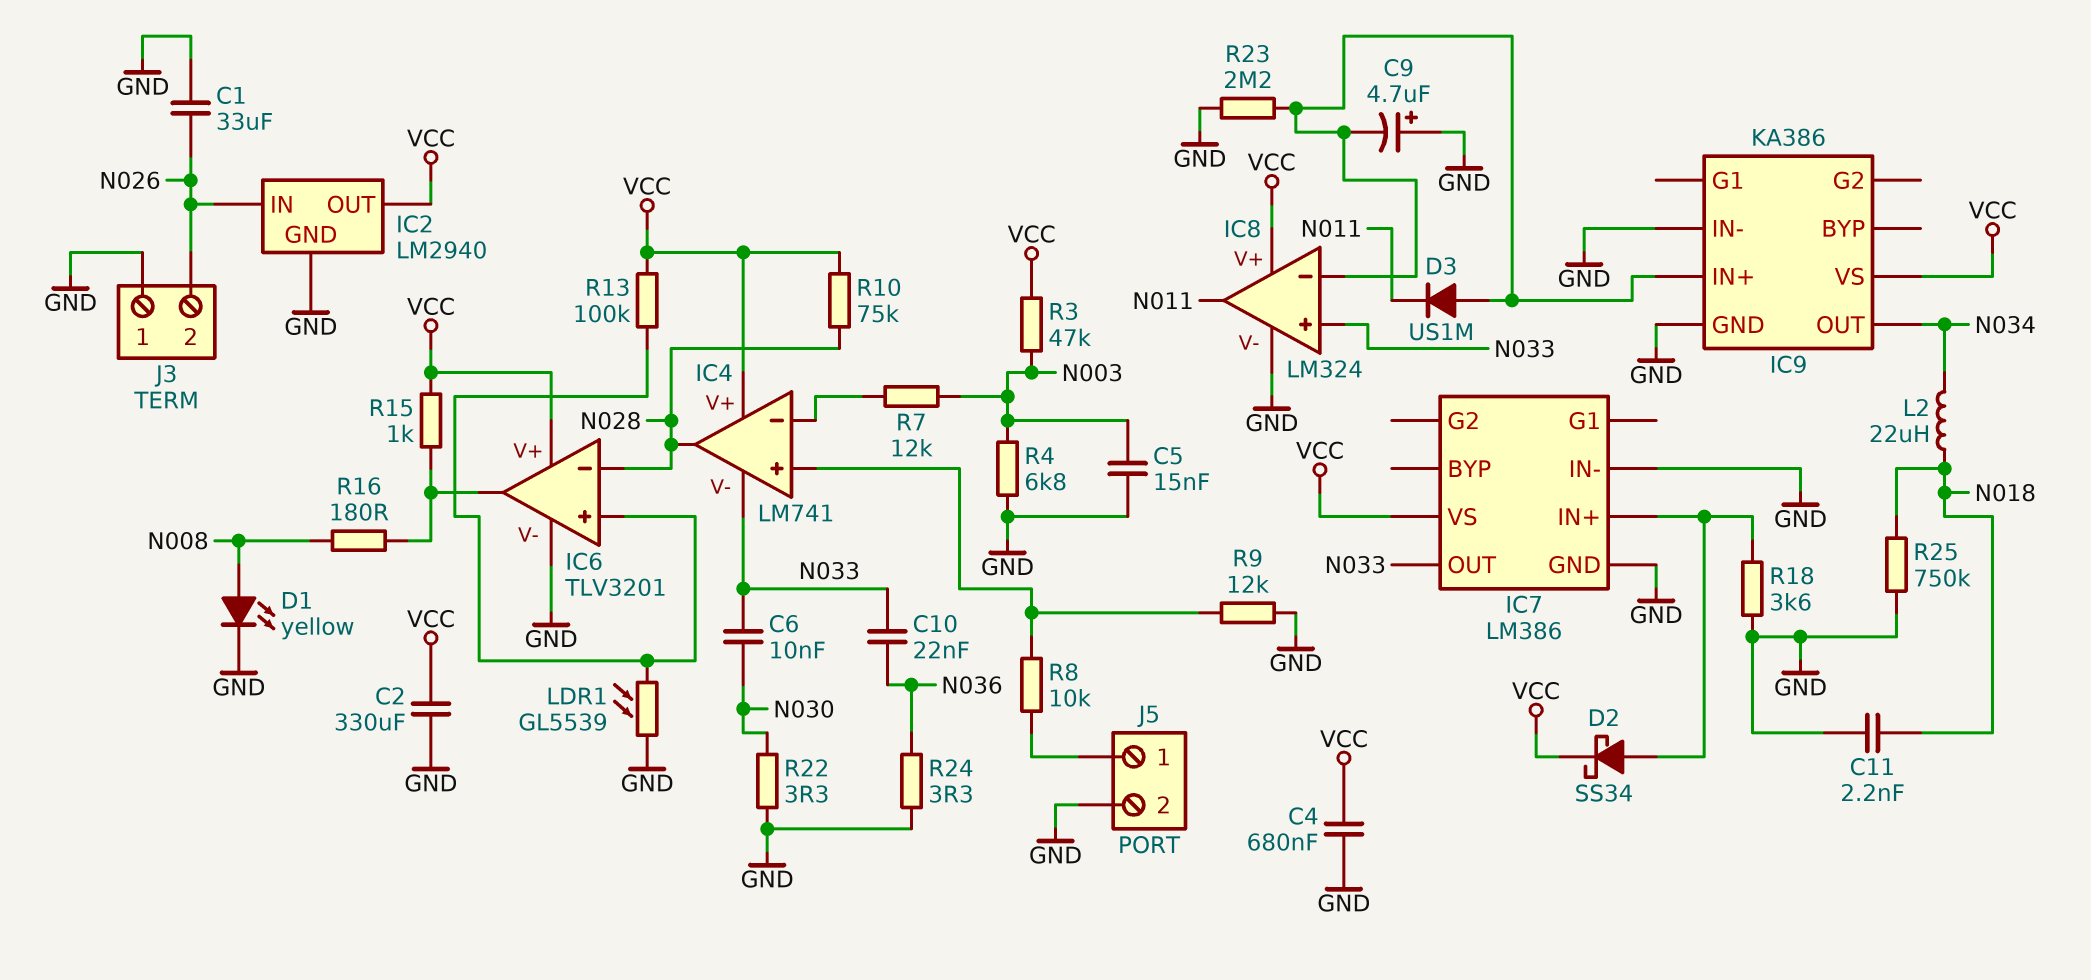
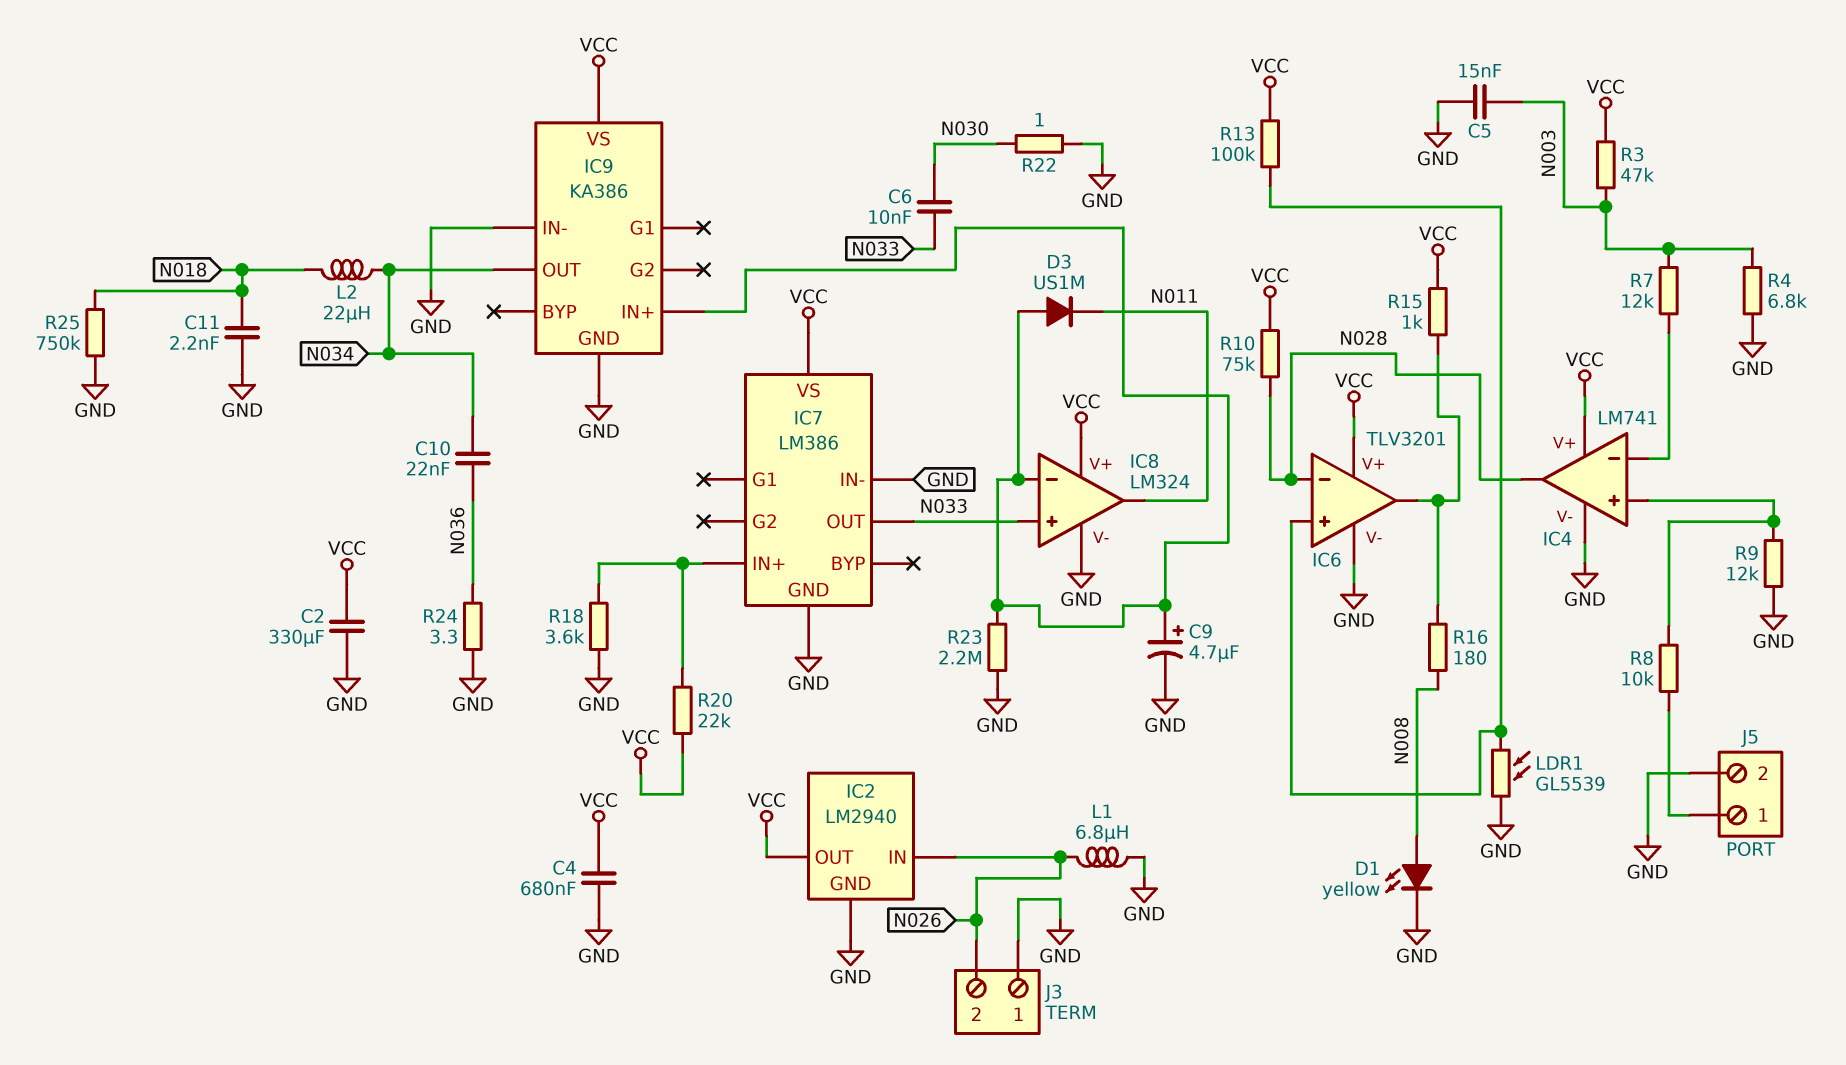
C1: 33uF (GND, N026) -> none
C9: 4.7uF (plus GND, minus IC8/in-) -> 4.7uF (plus IC8/in-, minus GND)
C10: 22nF (N033, N036) -> 22nF (N034, N036)
D2: schottky SS34 (A IC7/IN+, K VCC) -> none
IC4 pin V-: N033 -> GND
L1: none -> 6.8uH (GND, N026)
R20: none -> 22k (IC7/IN+, VCC)
R22: 3.3 (GND, N030) -> 1 (GND, N030)

